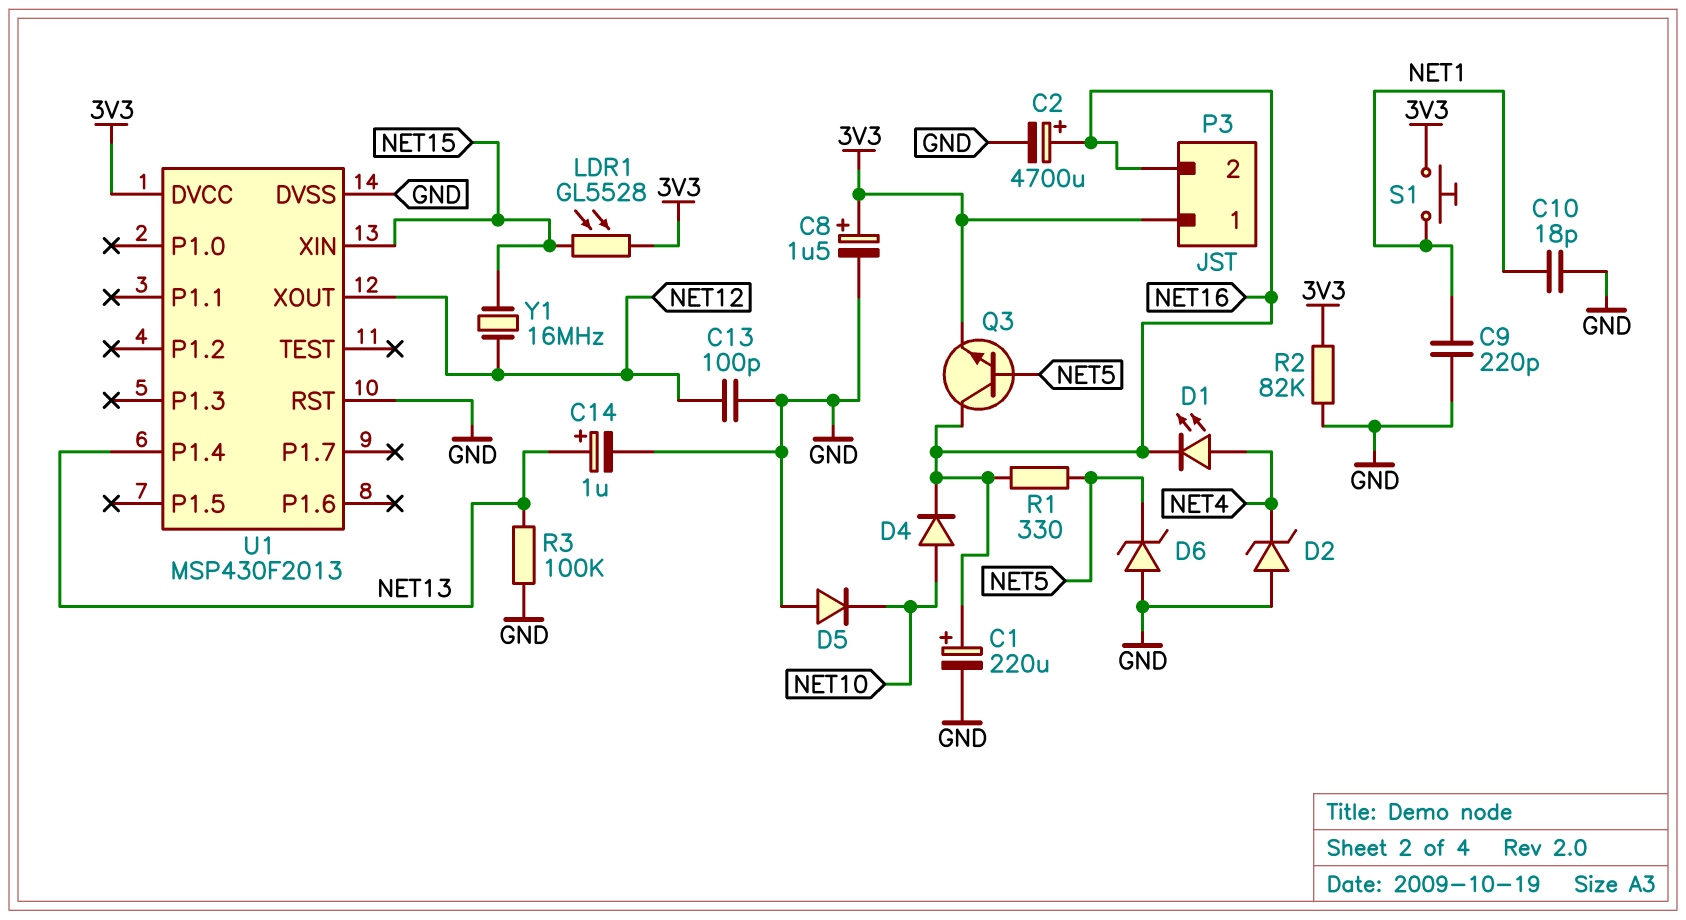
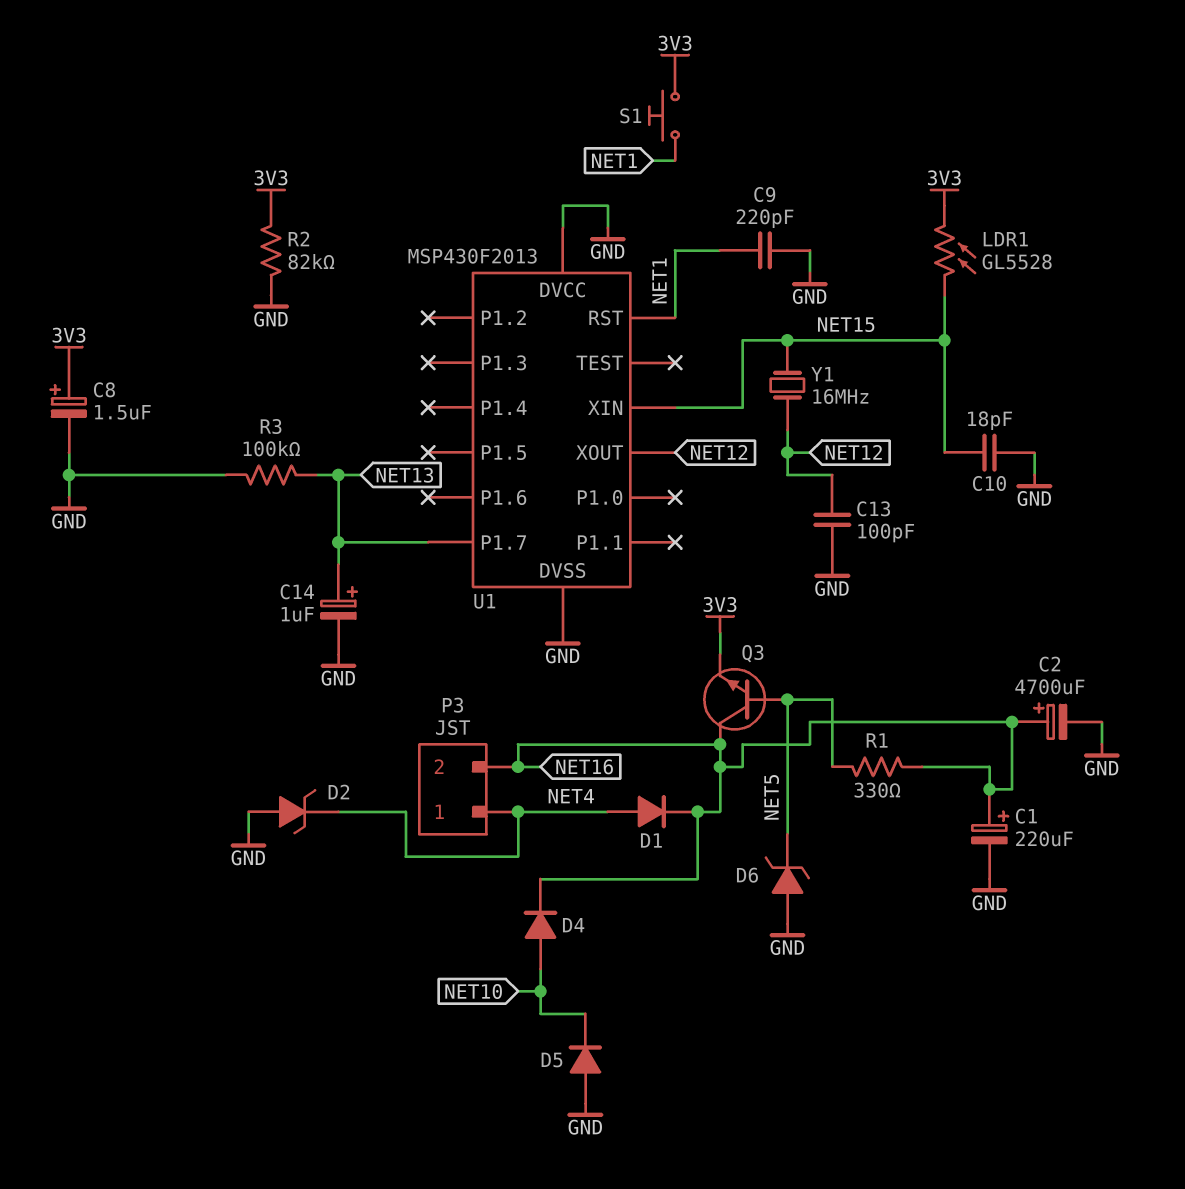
C10: 18pF (GND, NET1) -> 18pF (GND, NET15)
D1: LED (A NET4, K NET16) -> diode (A NET4, K NET16)
P3 pin 1: 3V3 -> NET4
U1 pin DVCC: 3V3 -> GND
U1 pin P1.4: NET13 -> none
U1 pin P1.7: none -> NET13
U1 pin RST: GND -> NET1

